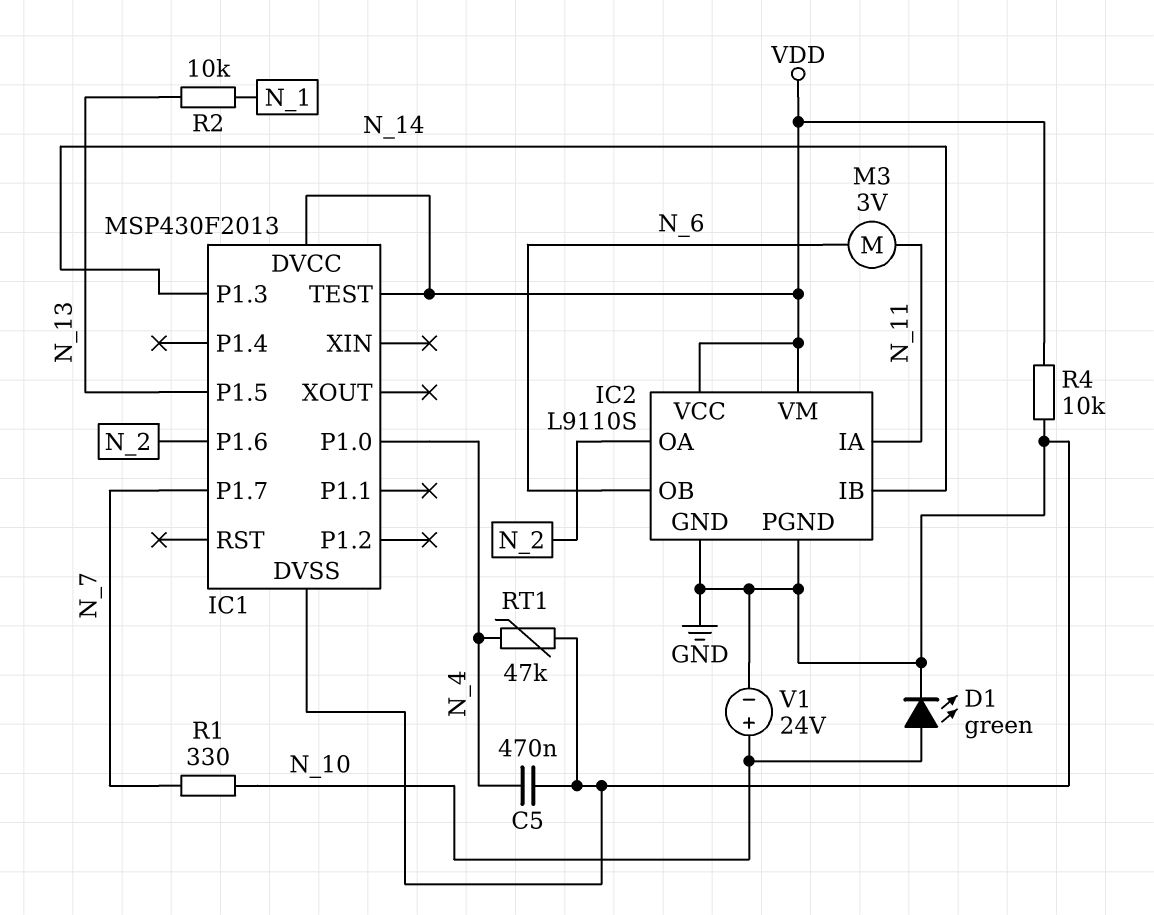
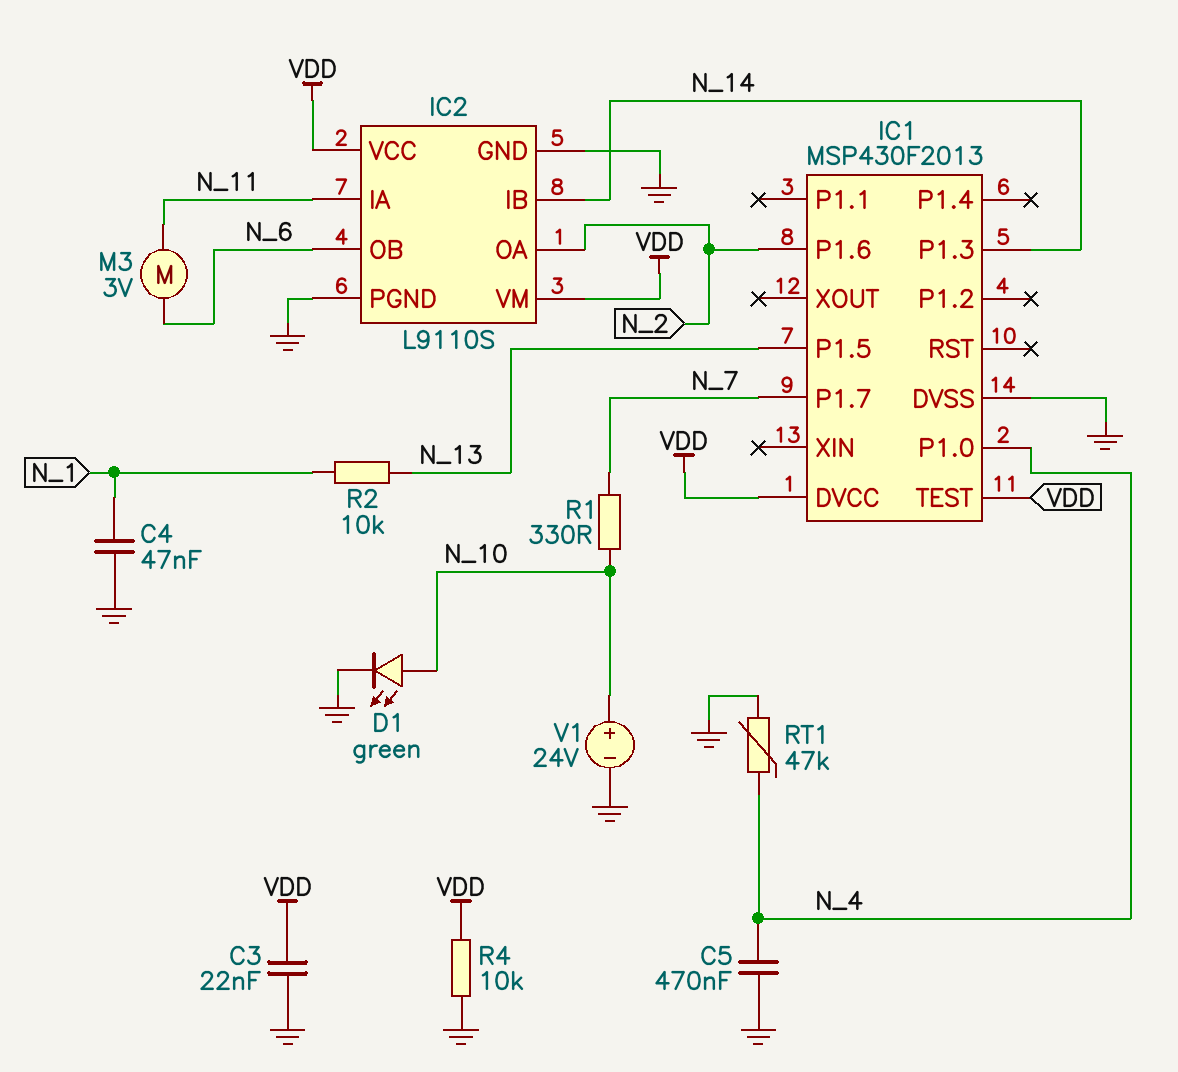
C3: none -> 22nF (GND, VDD)
C4: none -> 47nF (GND, N_1)

